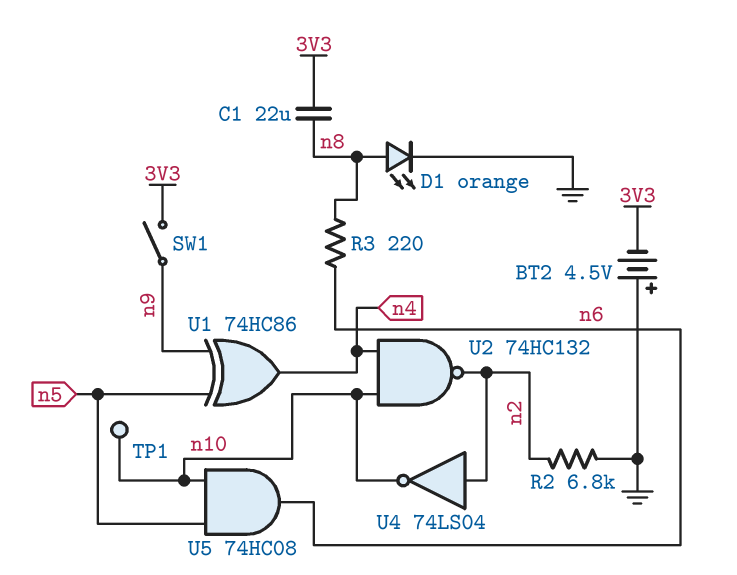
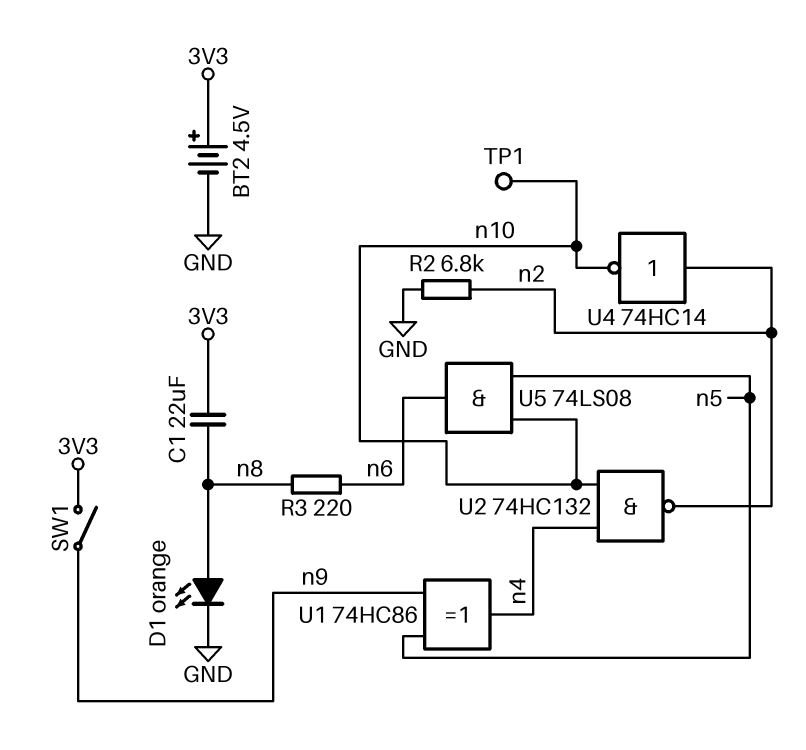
BT2: 4.5V (plus GND, minus 3V3) -> 4.5V (plus 3V3, minus GND)
U4: NOT 74LS04 (in n2, out n10) -> NOT 74HC14 (in n2, out n10)
U5: AND 74HC08 (in n5, in n10, out n6) -> AND 74LS08 (in n5, in n10, out n6)

